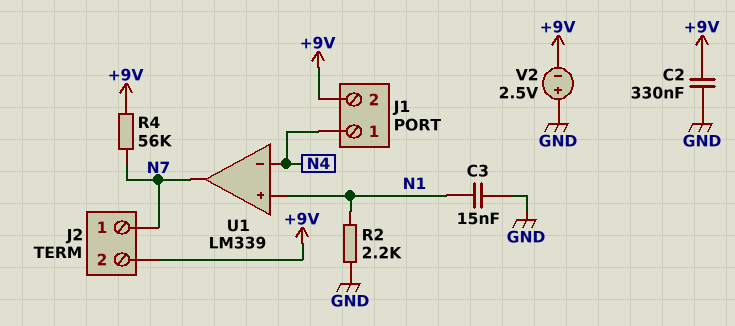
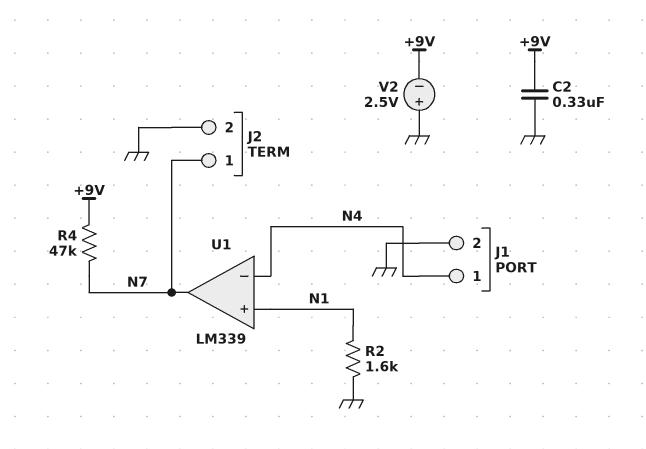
C3: 15nF (GND, N1) -> none
J1 pin 2: +9V -> GND
J2 pin 2: +9V -> GND
R2: 2.2k (GND, N1) -> 1.6k (GND, N1)
R4: 56k (+9V, N7) -> 47k (+9V, N7)

